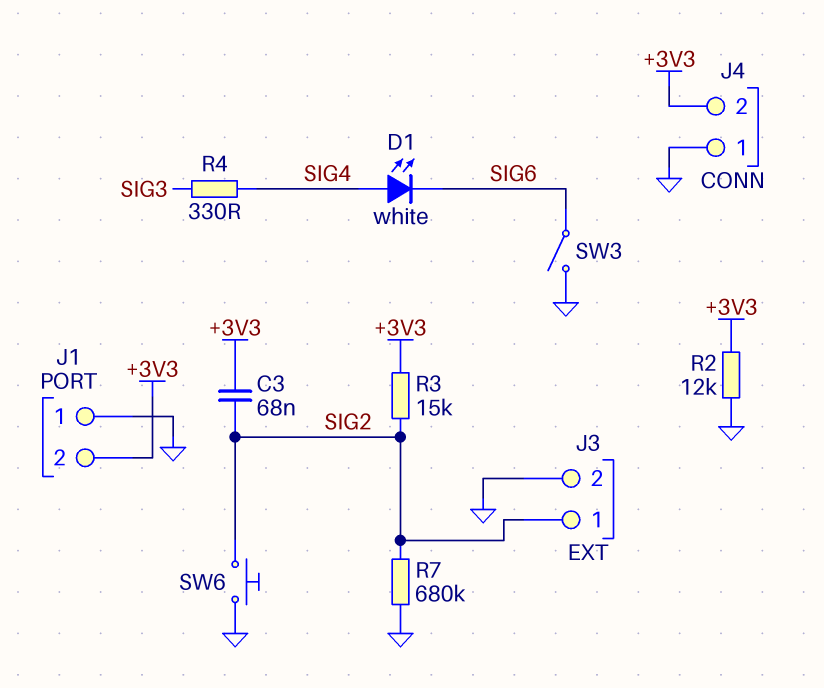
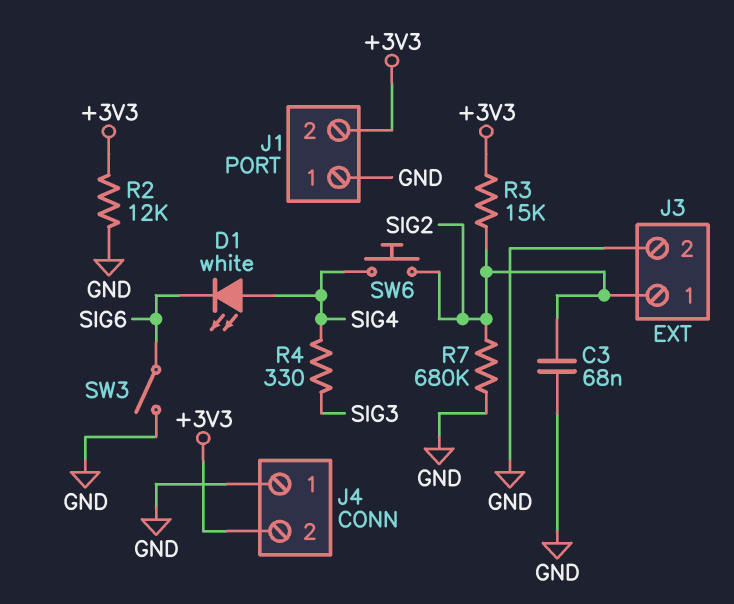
C3: 68nF (+3V3, SIG2) -> 68nF (GND, SIG2)
SW6: button (GND, SIG2) -> button (SIG2, SIG4)

